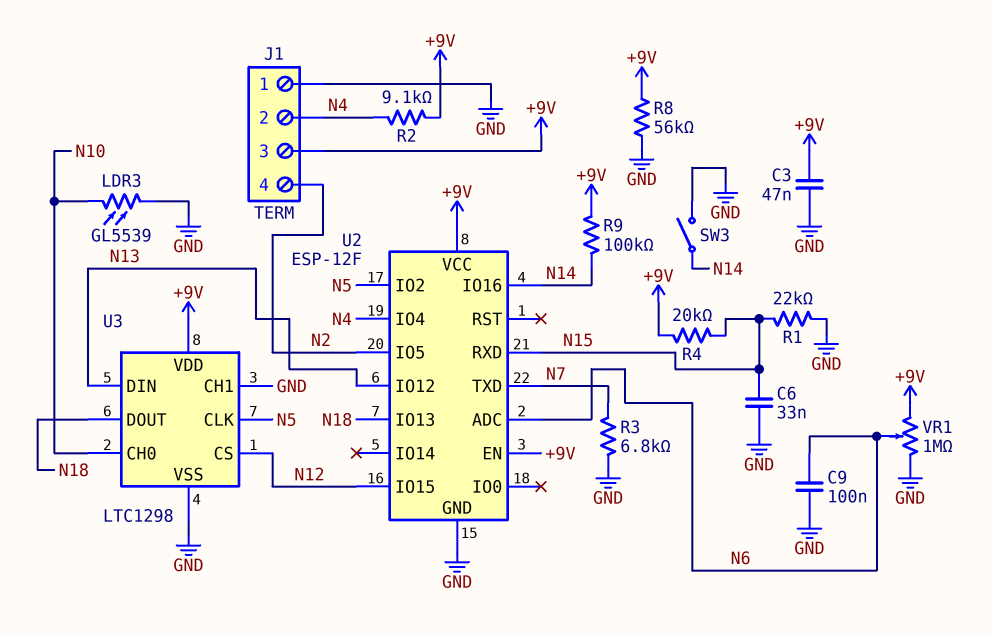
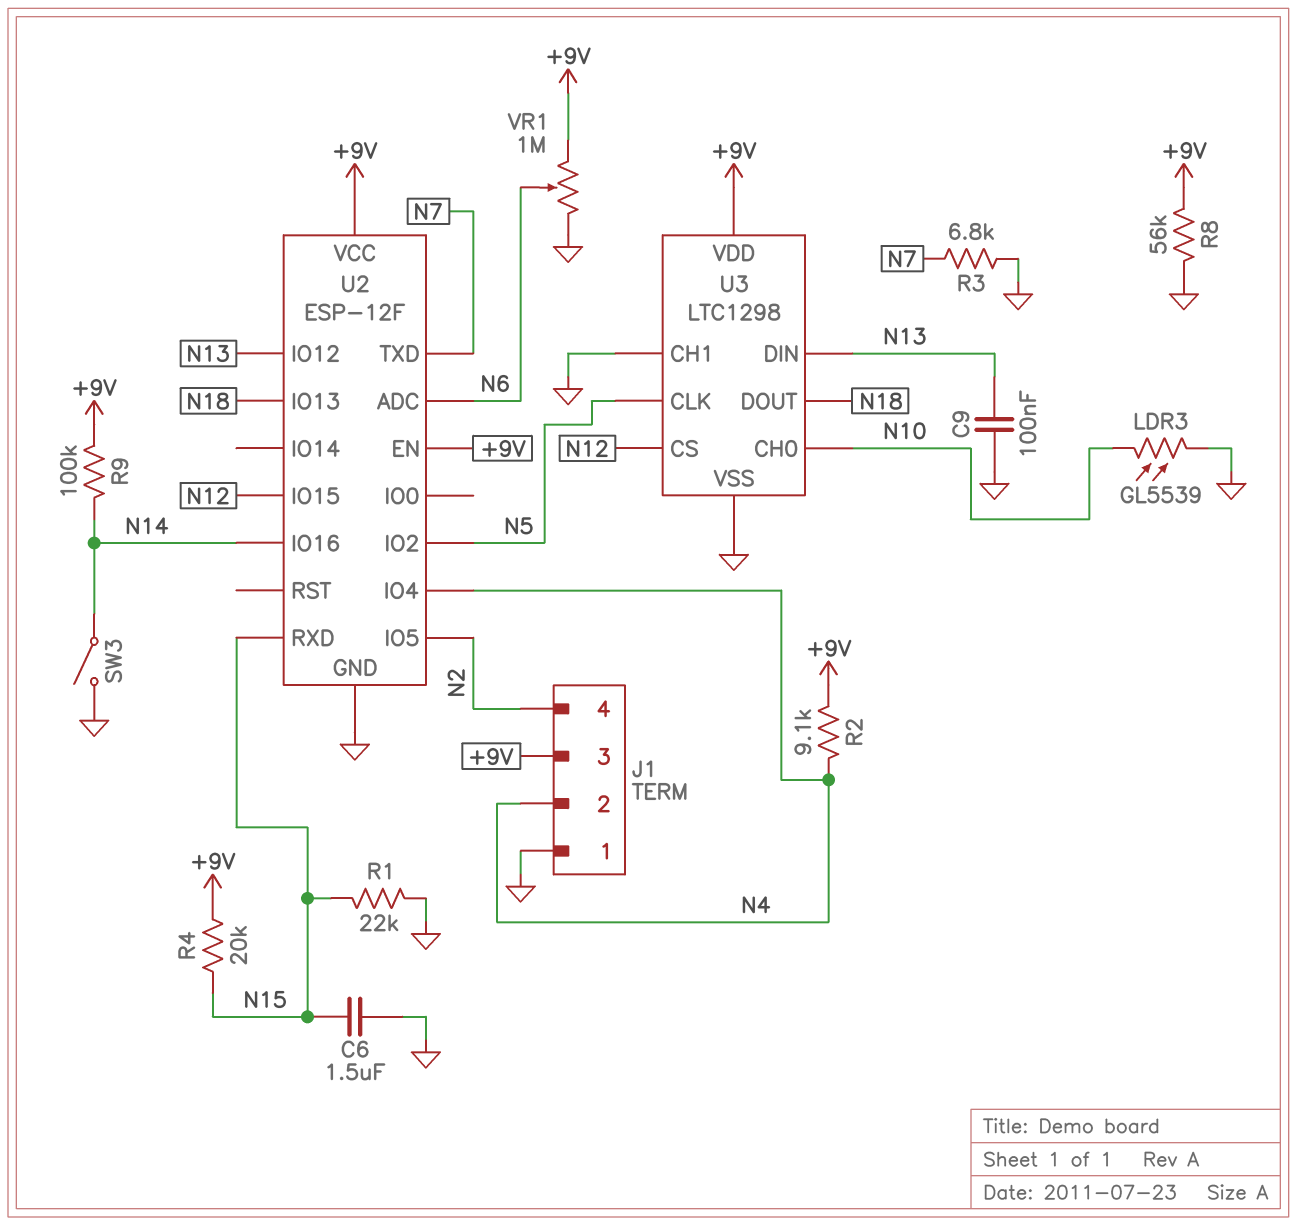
C3: 47nF (+9V, GND) -> none
C6: 33nF (GND, N15) -> 1.5uF (GND, N15)
C9: 100nF (GND, N6) -> 100nF (GND, N13)

